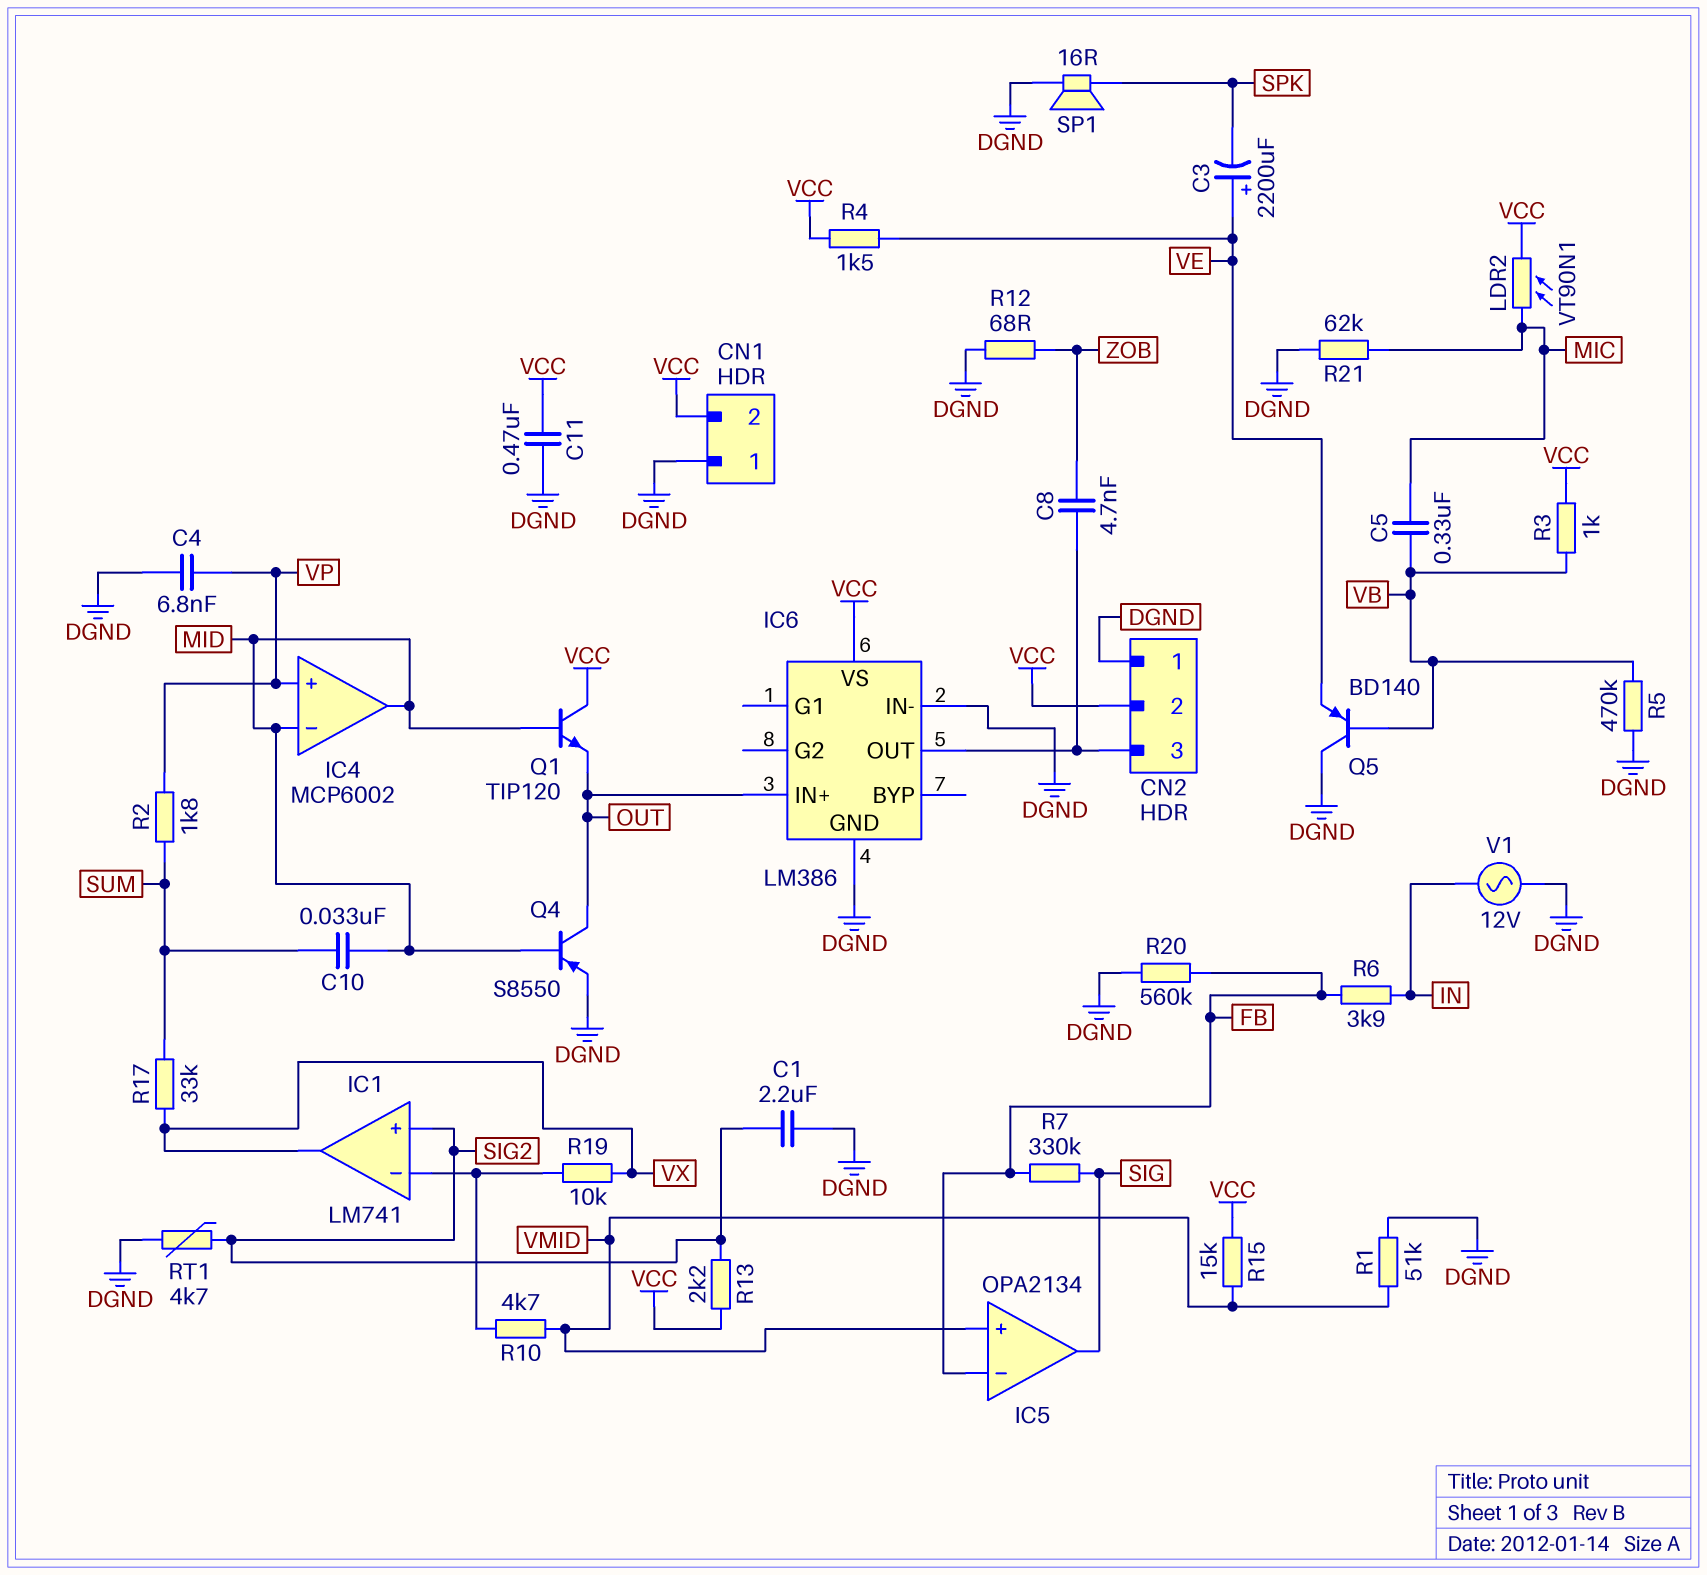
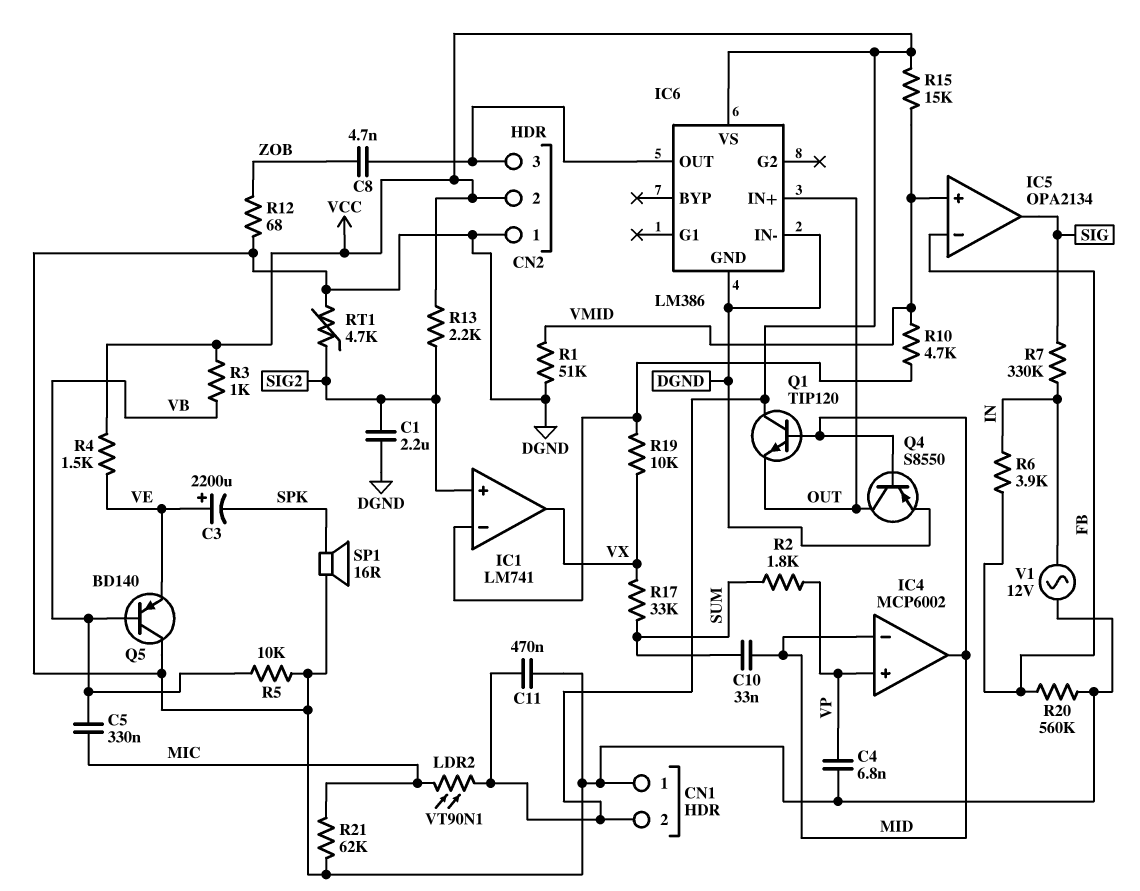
R5: 470k (DGND, VB) -> 10k (DGND, VB)
R7: 330k (FB, SIG) -> 330k (IN, SIG)

